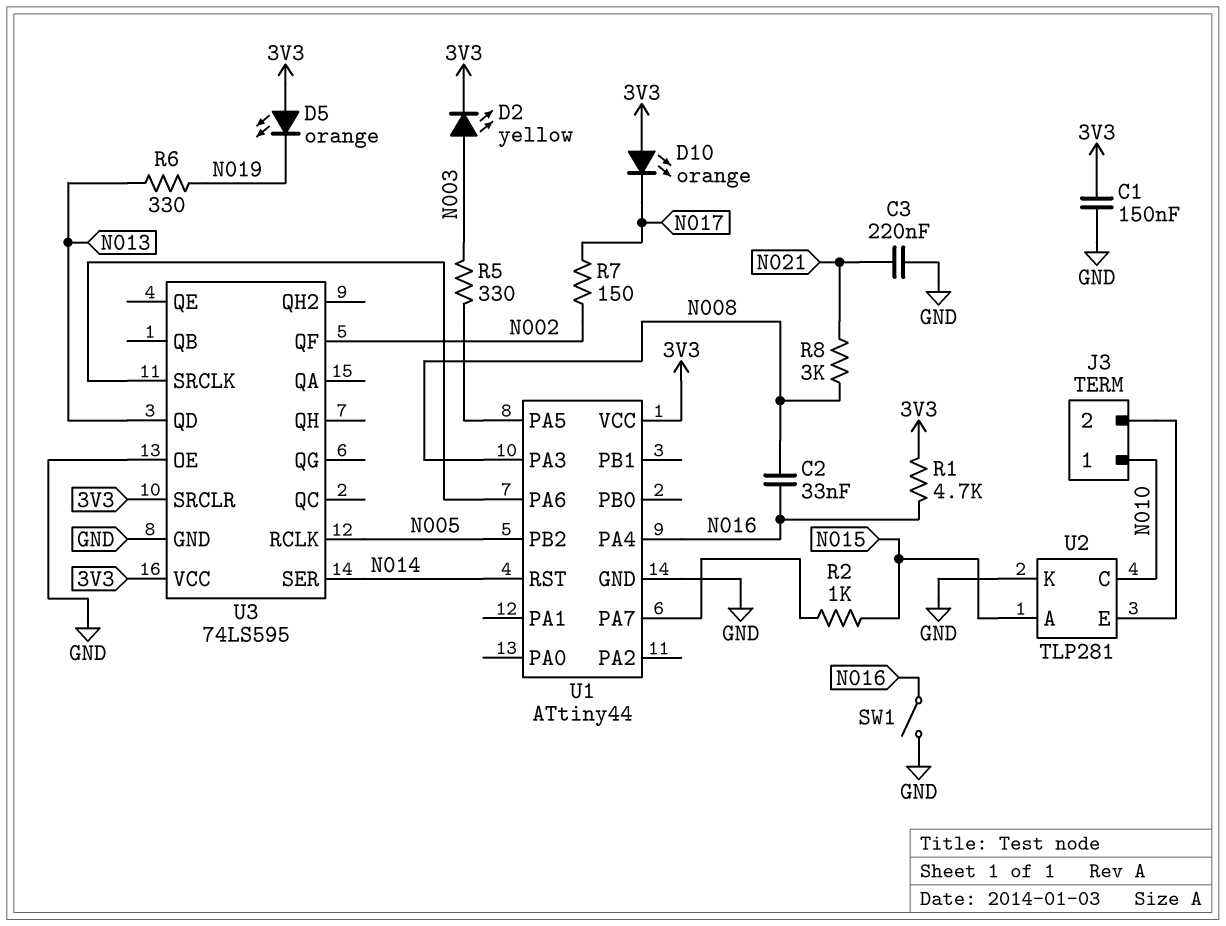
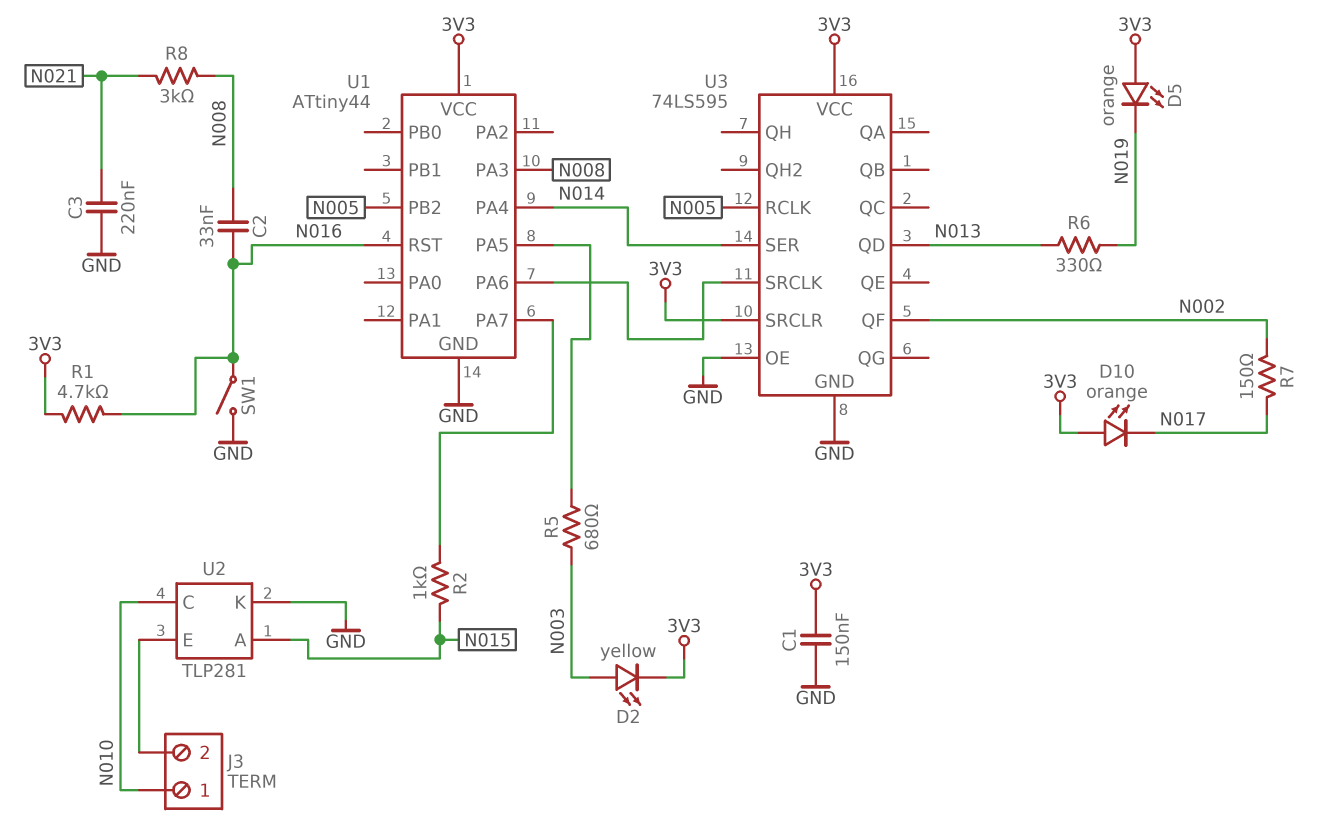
R5: 330 (N003, U1/PA5) -> 680 (N003, U1/PA5)
U1 pin PA4: N016 -> N014
U1 pin RST: N014 -> N016

